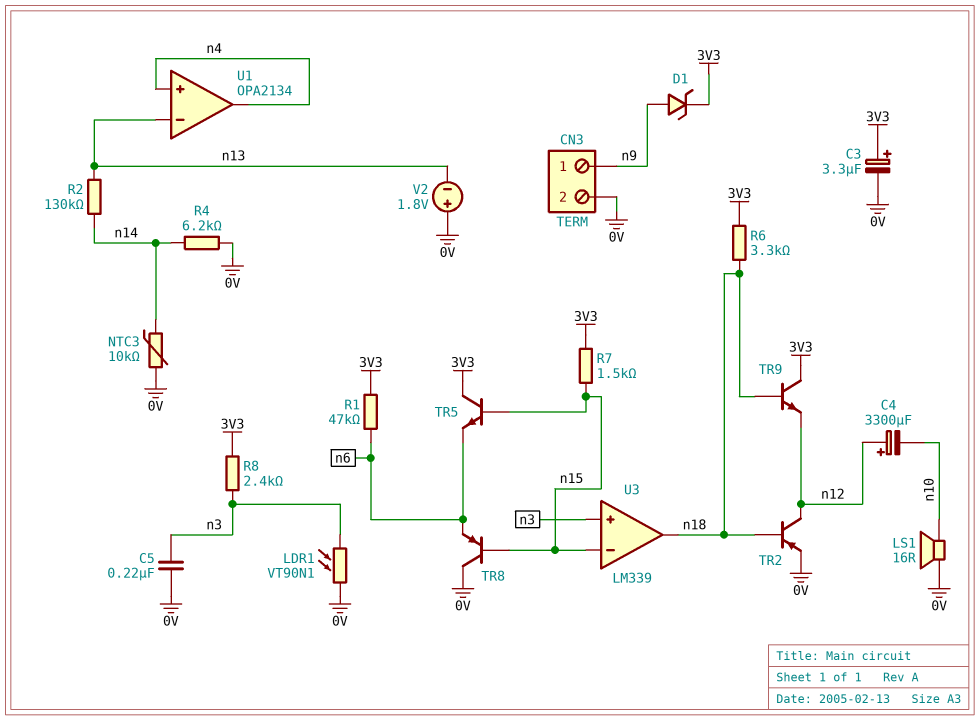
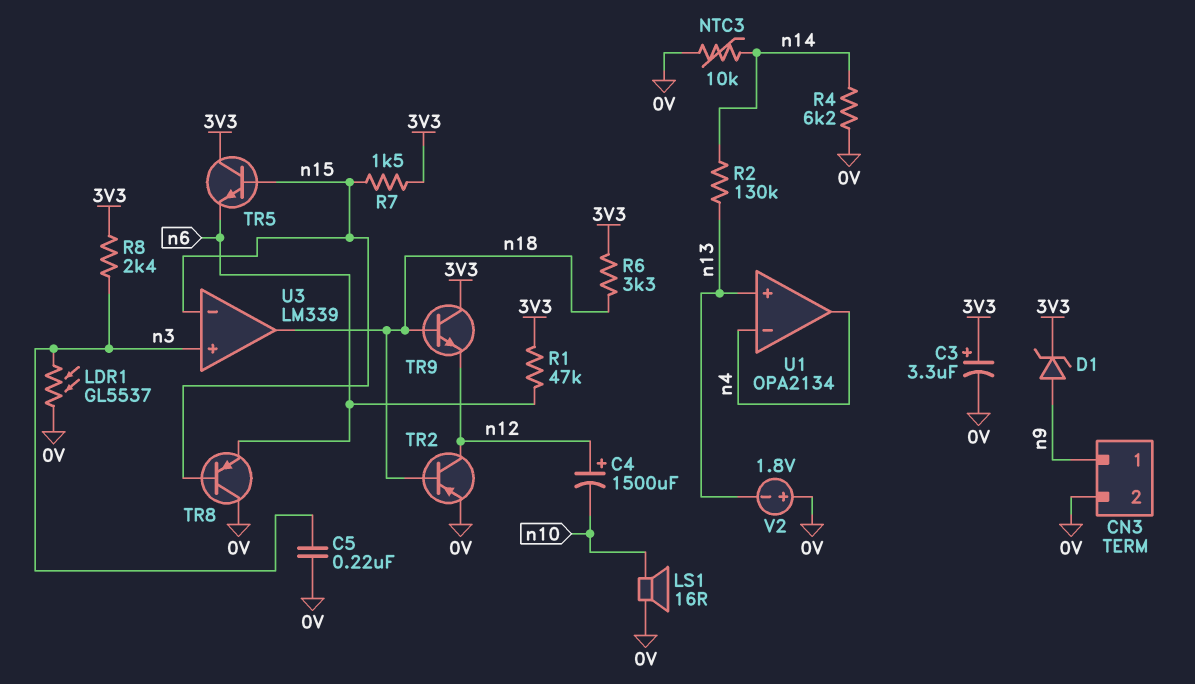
C4: 3300uF (plus n12, minus n10) -> 1500uF (plus n12, minus n10)
LDR1: VT90N1 (0V, n3) -> GL5537 (0V, n3)
U1 pin in+: n4 -> n13
U1 pin in-: n13 -> n4

